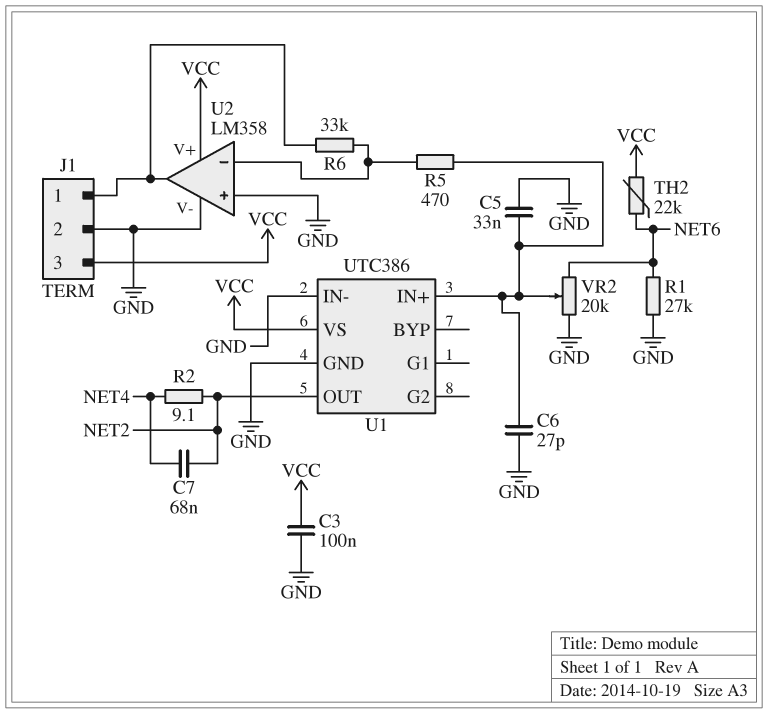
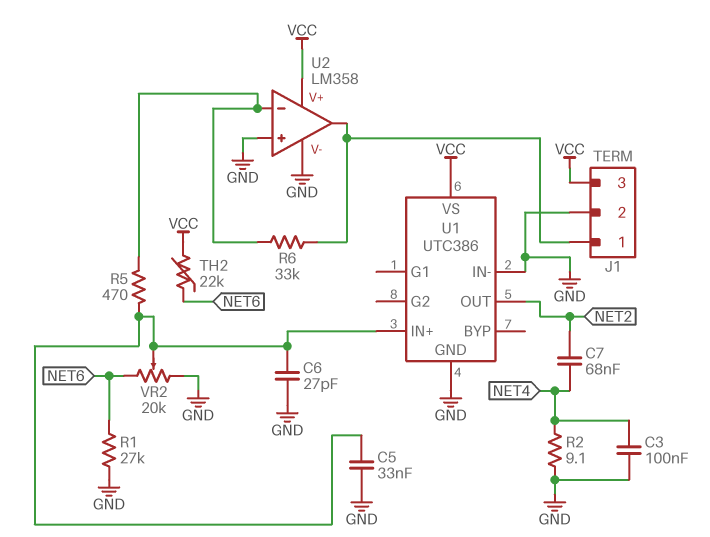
C3: 100nF (GND, VCC) -> 100nF (GND, NET4)
R2: 9.1 (NET2, NET4) -> 9.1 (GND, NET4)

